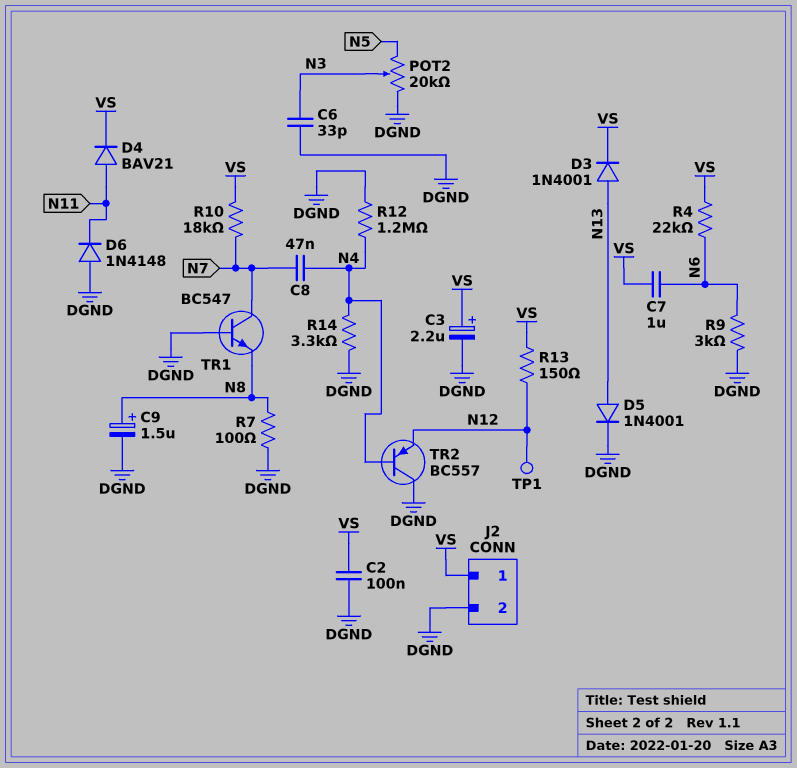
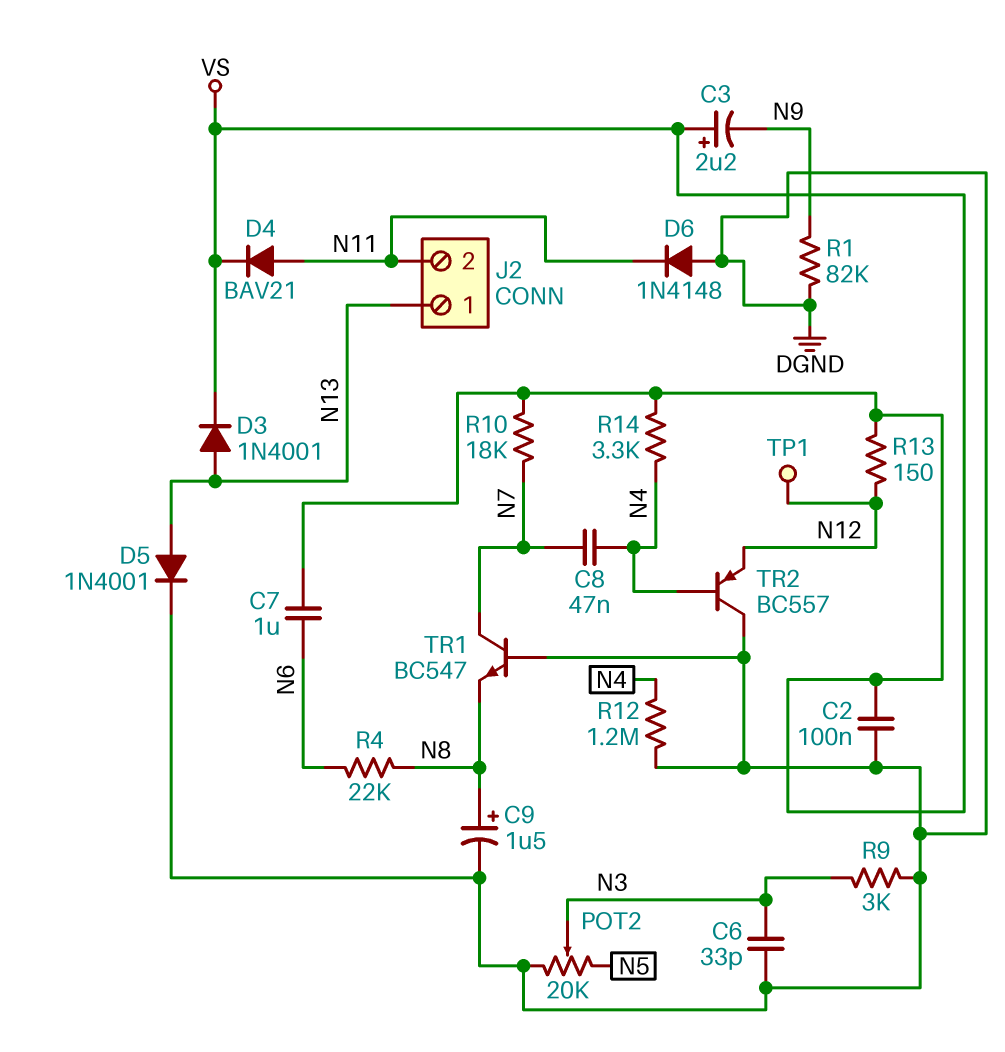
C3: 2.2uF (plus VS, minus DGND) -> 2.2uF (plus VS, minus N9)
J2 pin 1: VS -> N13
J2 pin 2: DGND -> N11
R1: none -> 82k (DGND, N9)
R4: 22k (N6, VS) -> 22k (N6, N8)
R7: 100 (DGND, N8) -> none
R9: 3k (DGND, N6) -> 3k (DGND, N3)
R14: 3.3k (DGND, N4) -> 3.3k (N4, VS)

